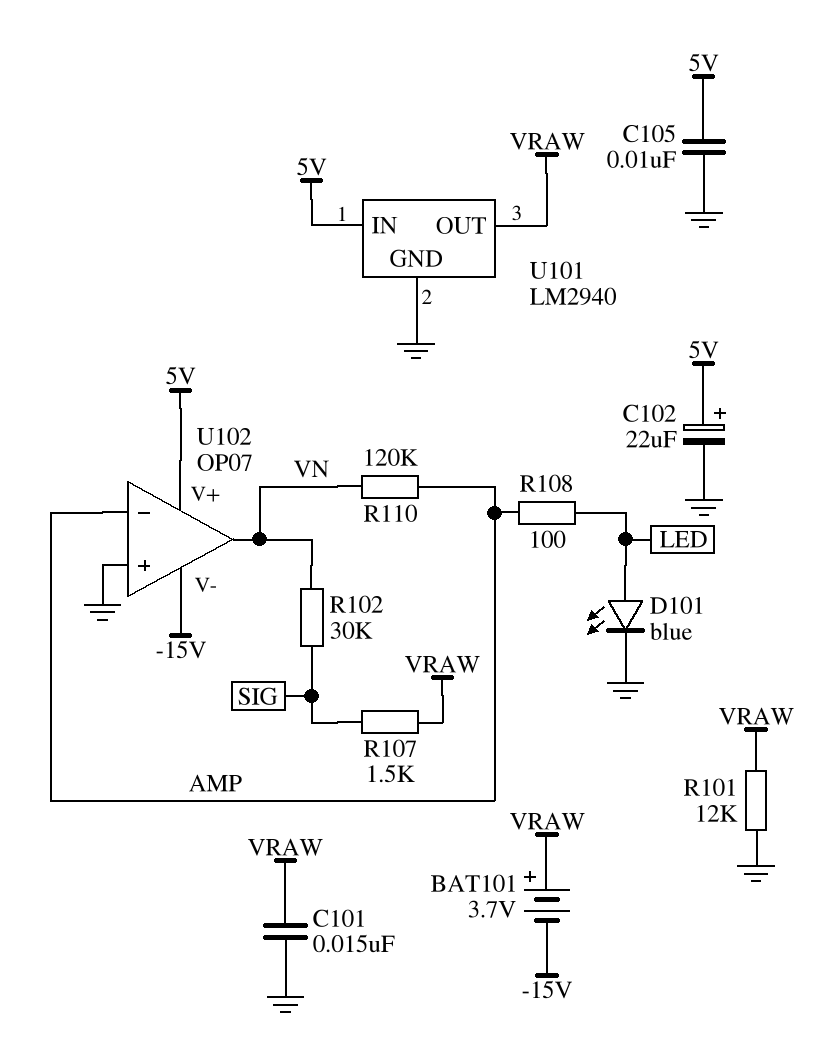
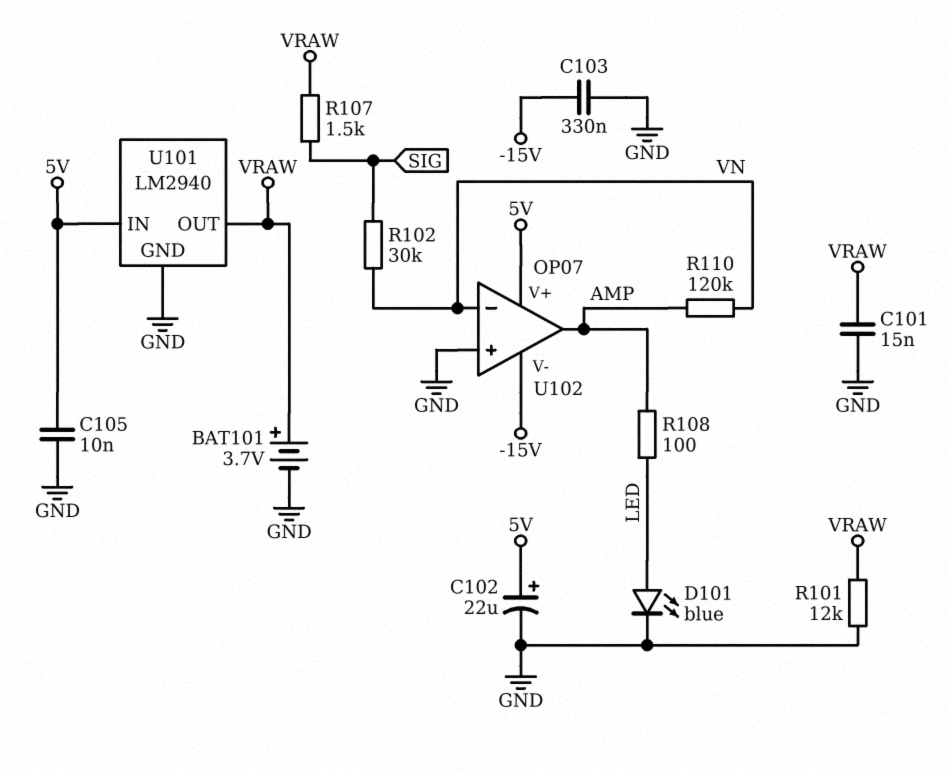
BAT101: 3.7V (plus VRAW, minus -15V) -> 3.7V (plus VRAW, minus GND)
C103: none -> 330nF (-15V, GND)
U102 pin in-: AMP -> VN
U102 pin out: VN -> AMP

